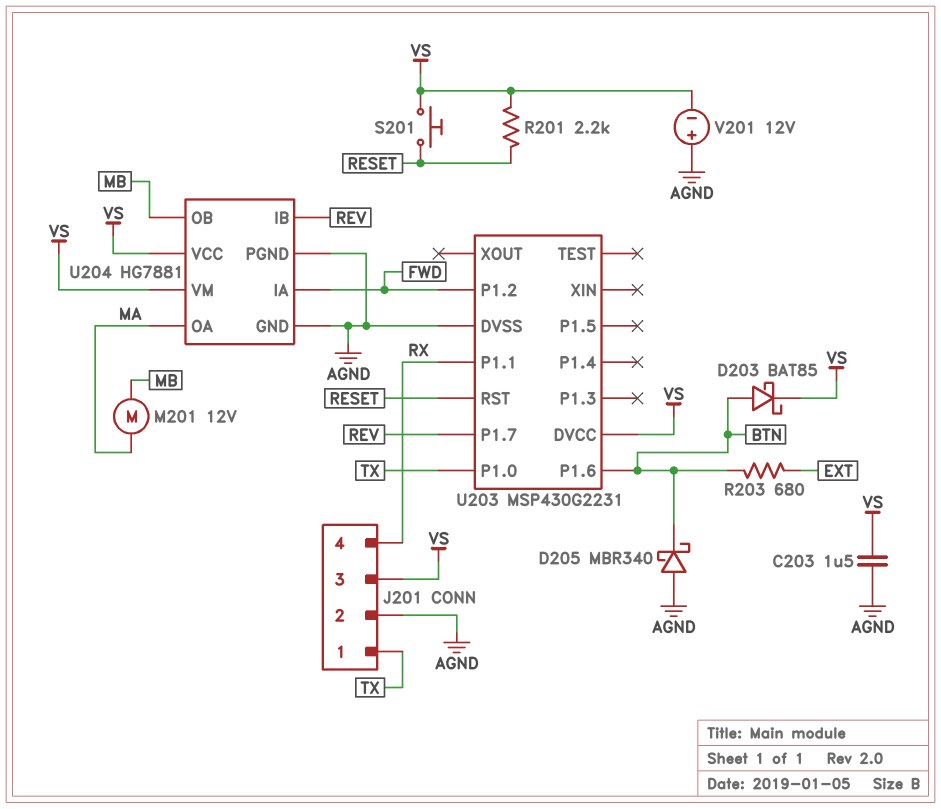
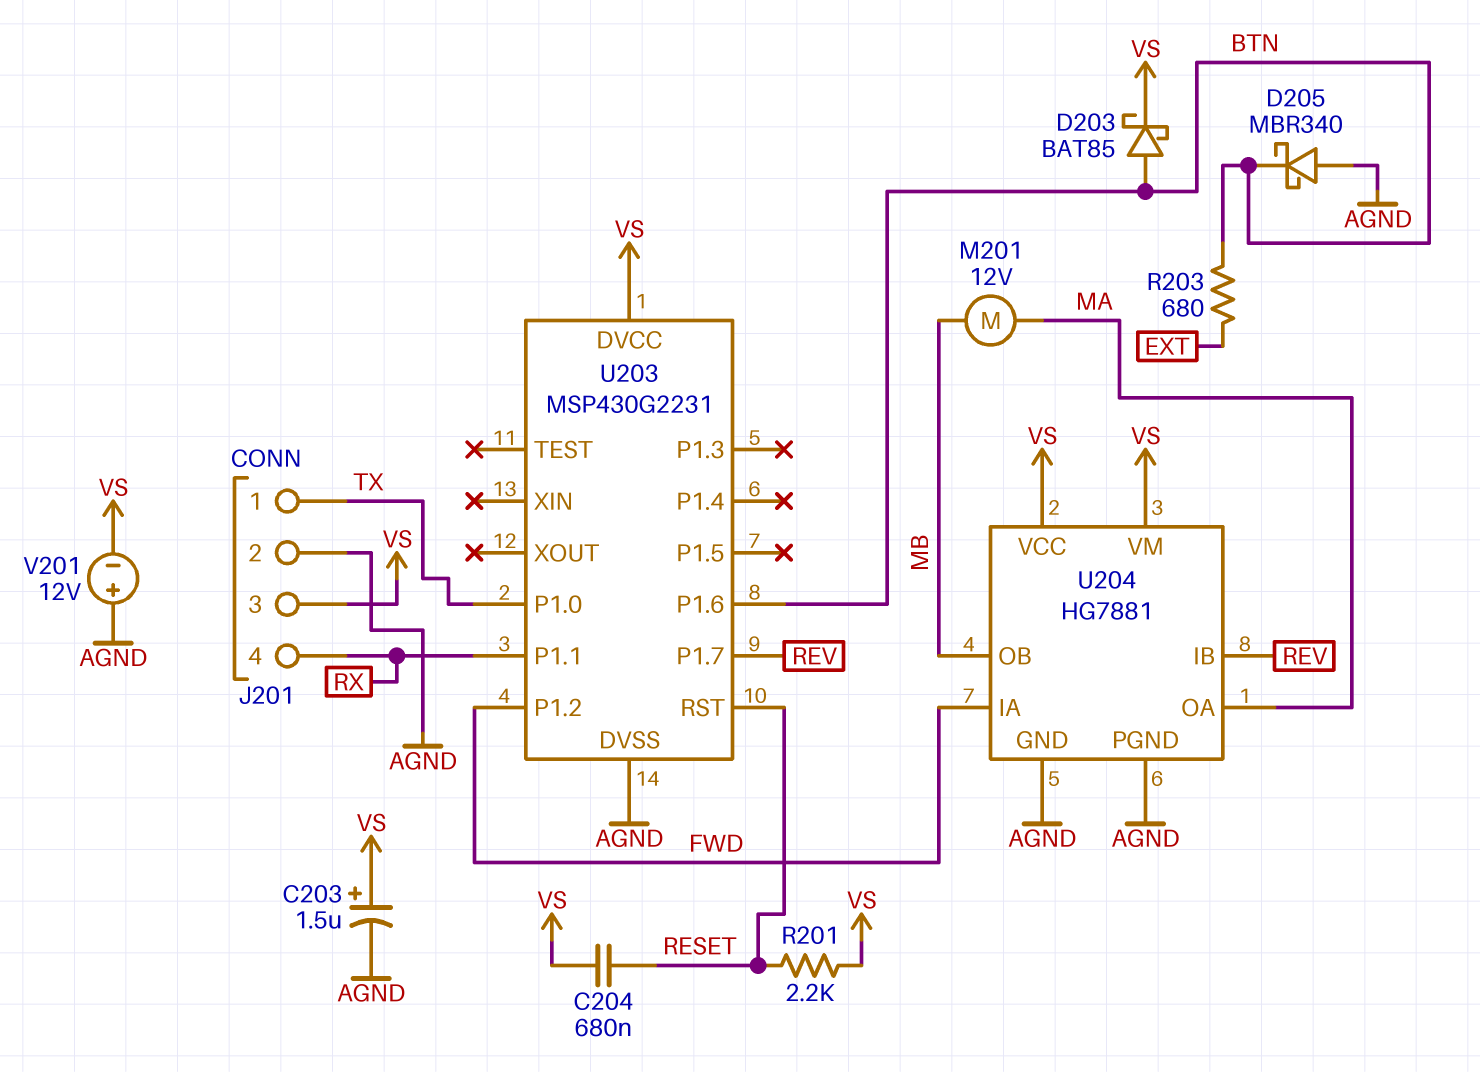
C203: 1.5uF (AGND, VS) -> 1.5uF (plus VS, minus AGND)
C204: none -> 680nF (RESET, VS)
S201: button (RESET, VS) -> none

